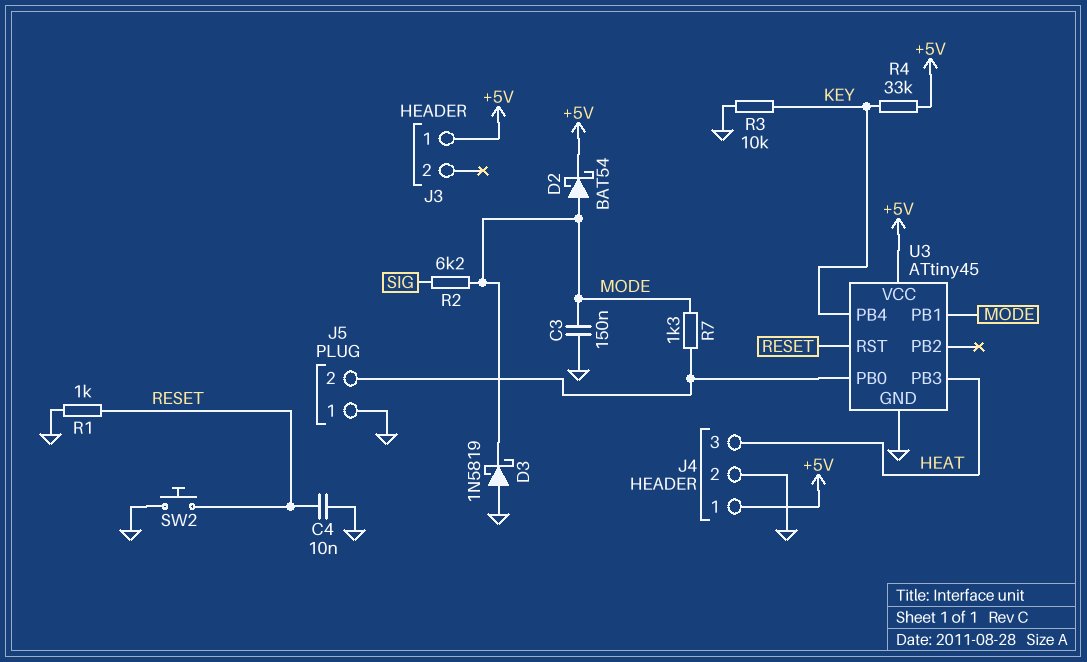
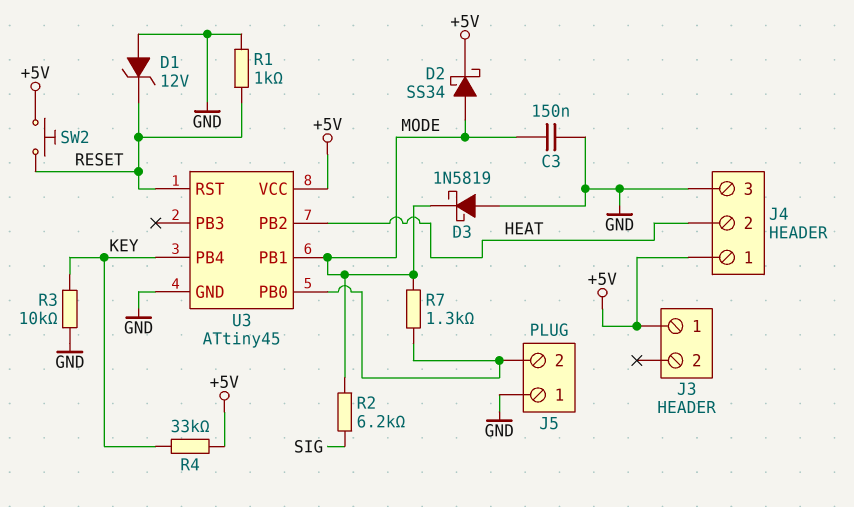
C4: 10nF (GND, RESET) -> none
D1: none -> zener 12V (A GND, K RESET)
D2: schottky BAT54 (A MODE, K +5V) -> schottky SS34 (A MODE, K +5V)
J4 pin 2: GND -> HEAT
J4 pin 3: HEAT -> GND
SW2: button (GND, RESET) -> button (+5V, RESET)
U3 pin PB2: none -> HEAT
U3 pin PB3: HEAT -> none

